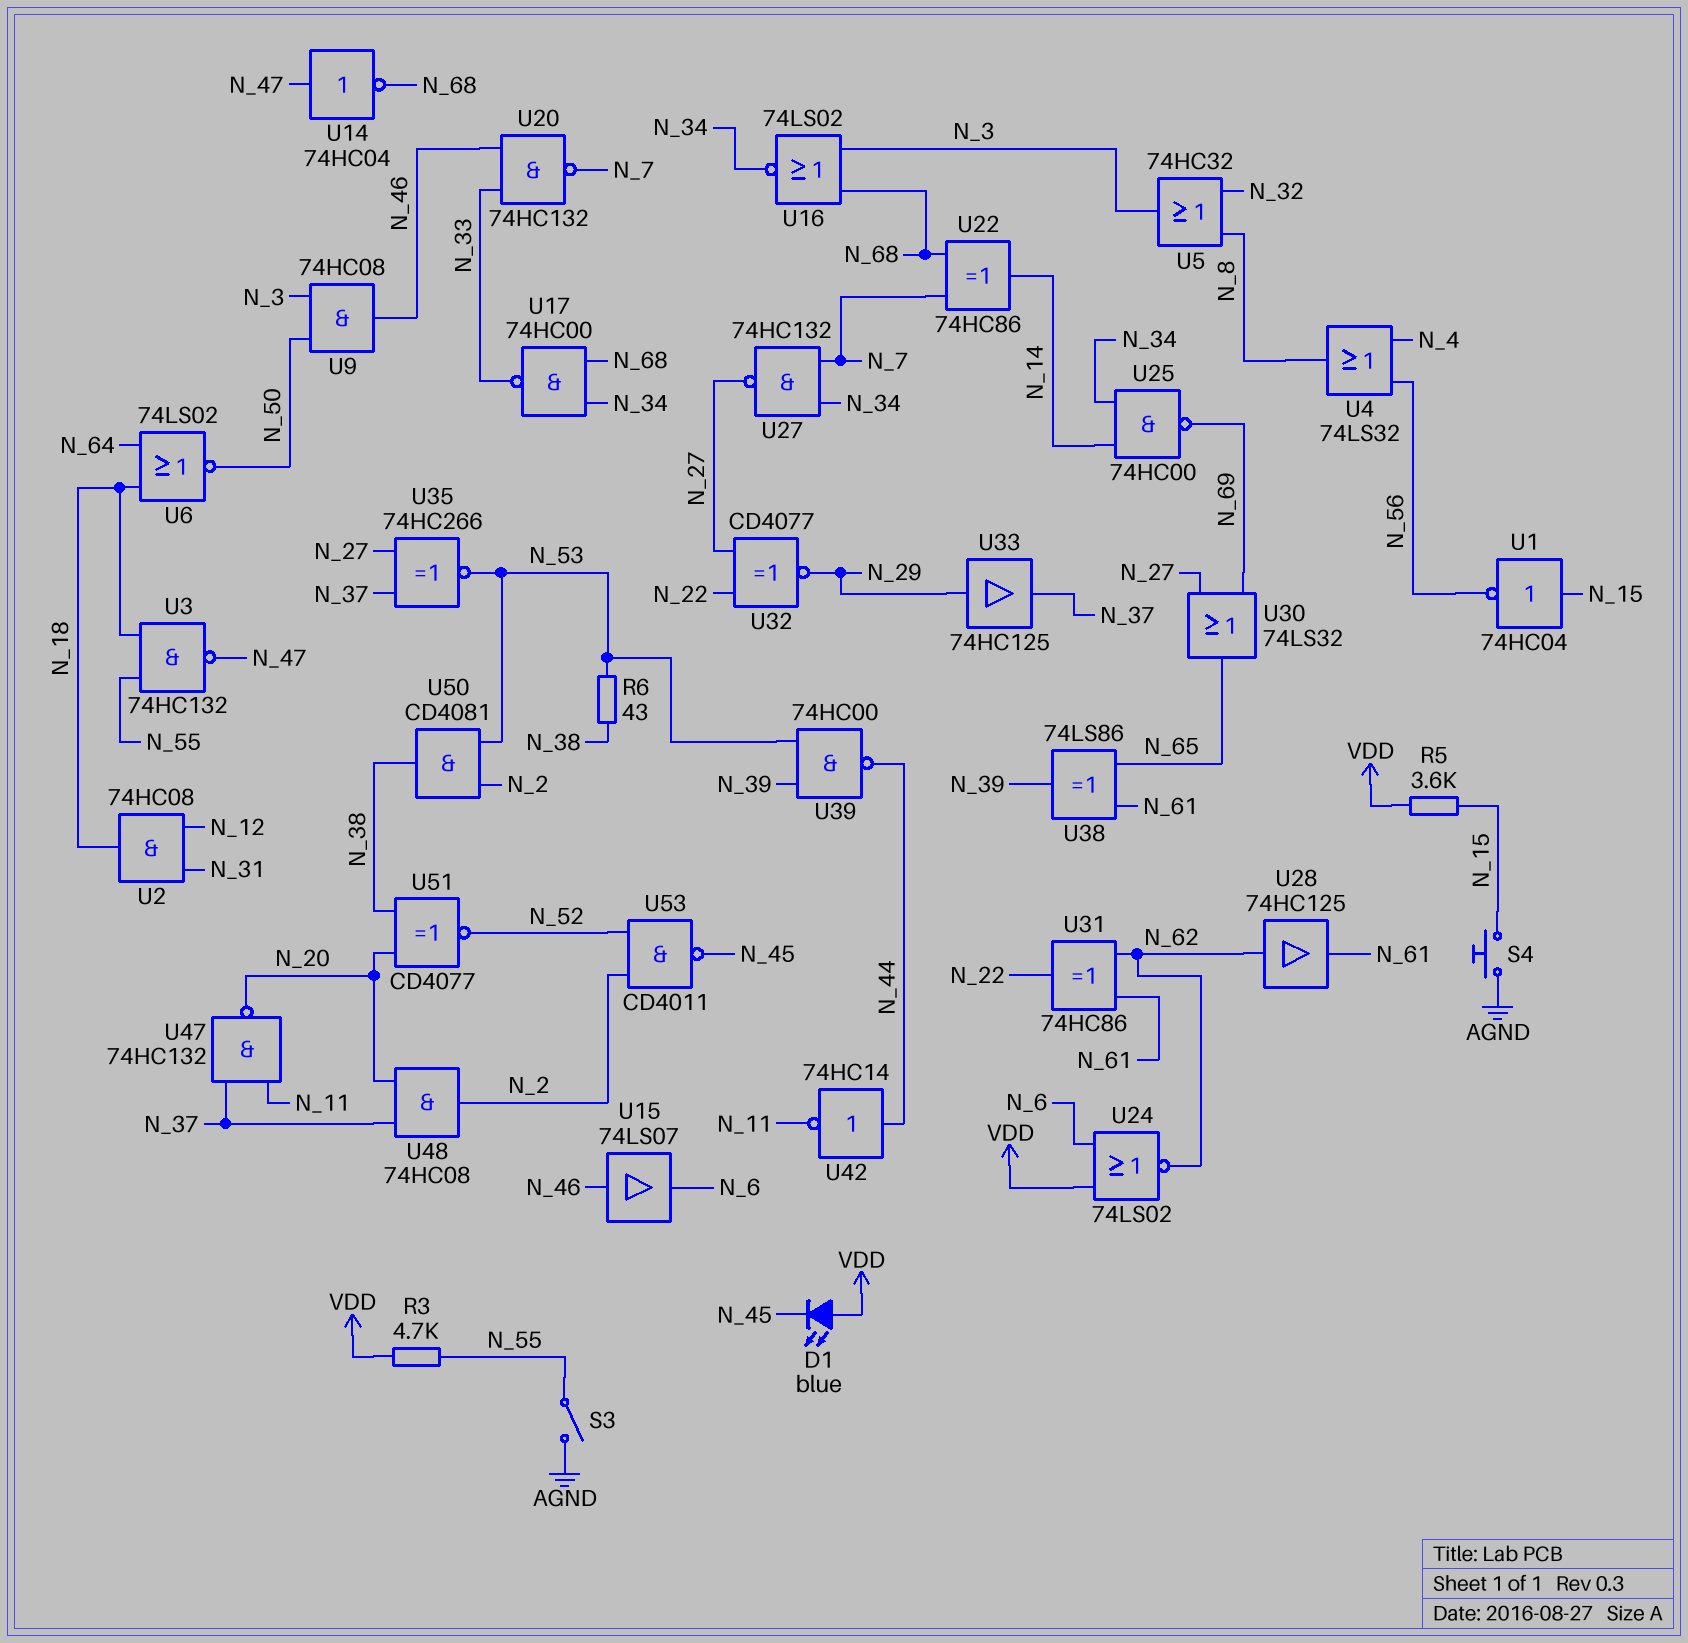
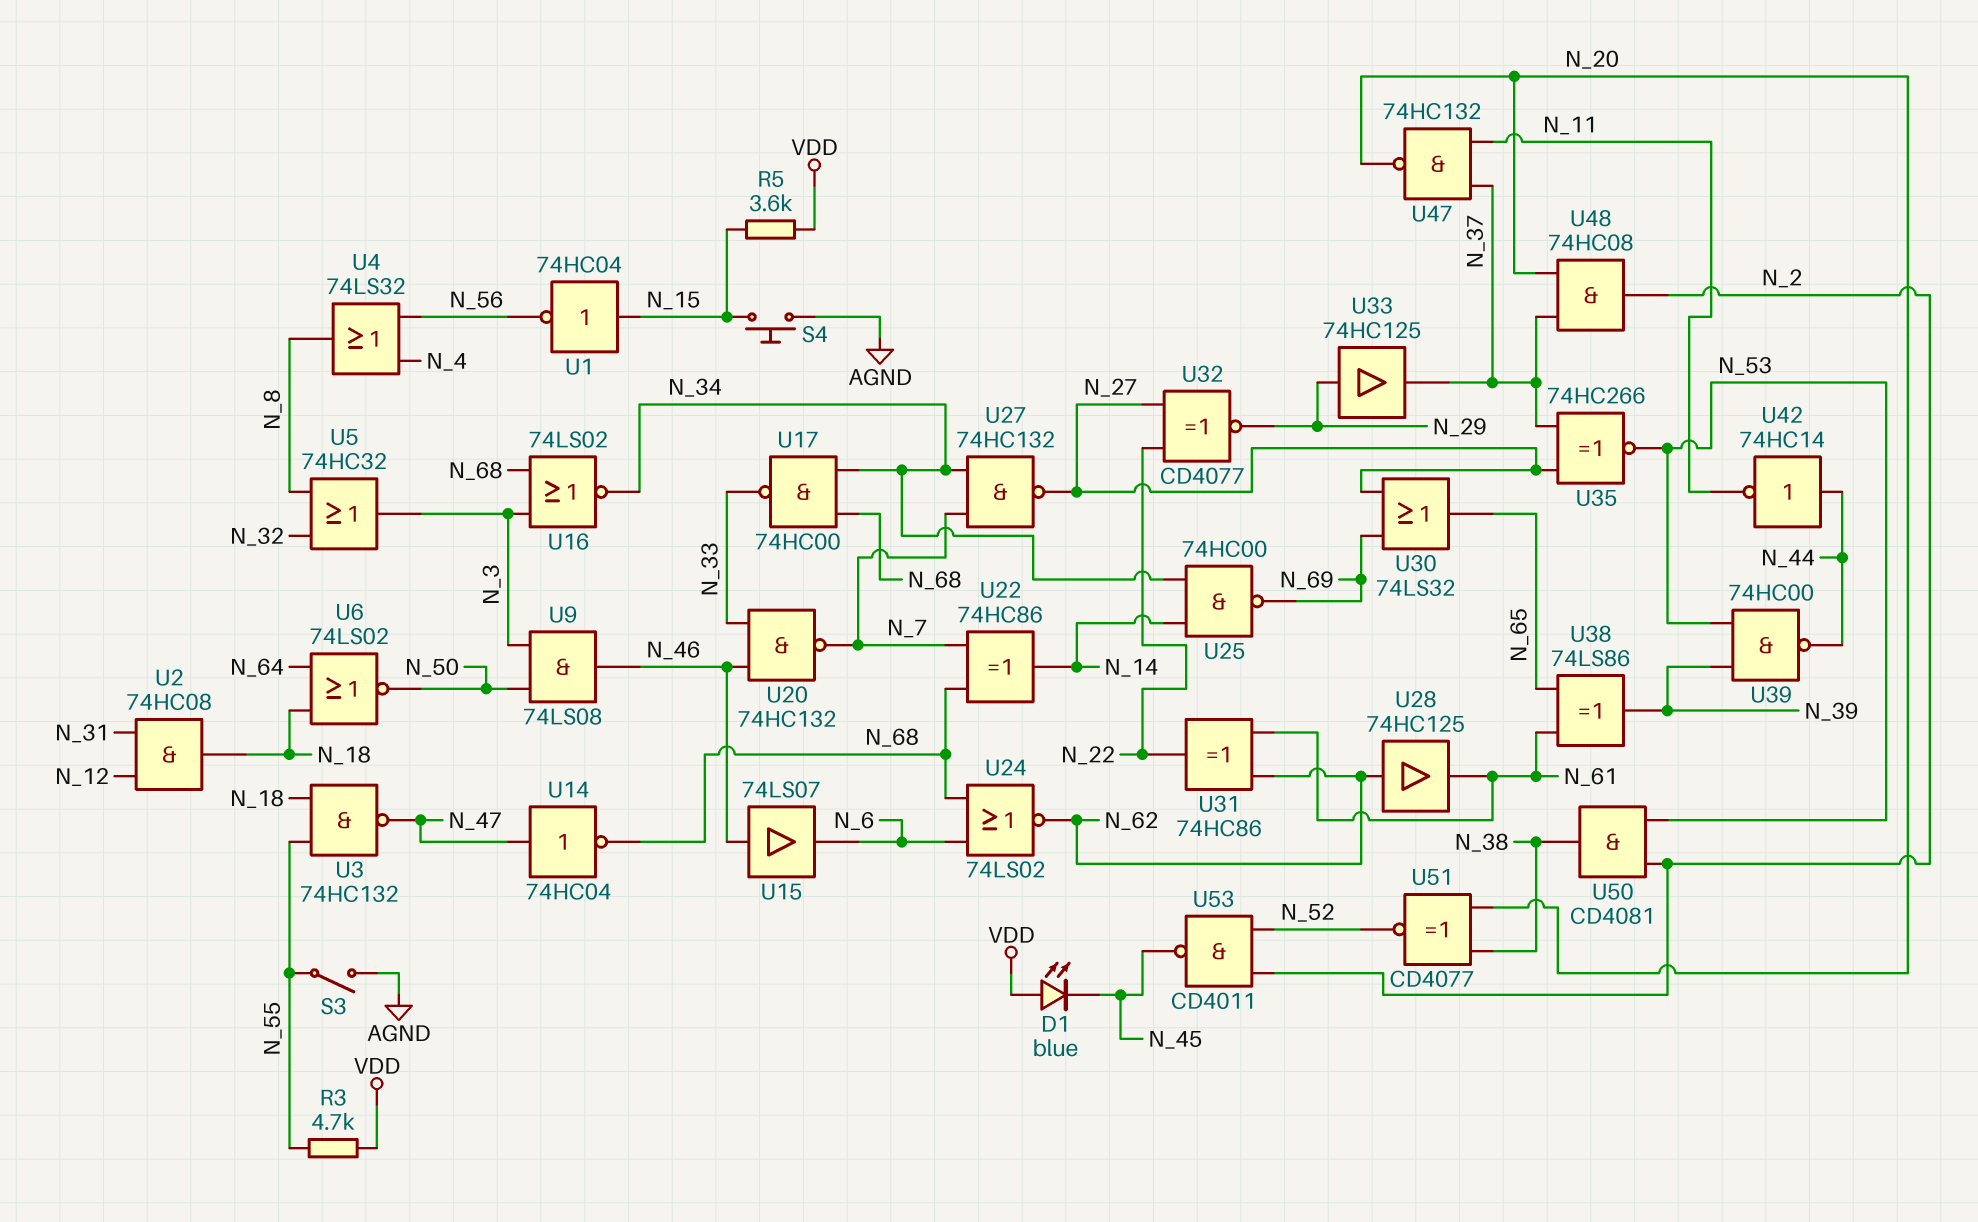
R6: 43 (N_38, N_53) -> none
U9: AND 74HC08 (in N_3, in N_50, out N_46) -> AND 74LS08 (in N_3, in N_50, out N_46)
U24: NOR 74LS02 (in N_6, in VDD, out N_62) -> NOR 74LS02 (in N_6, in N_68, out N_62)

